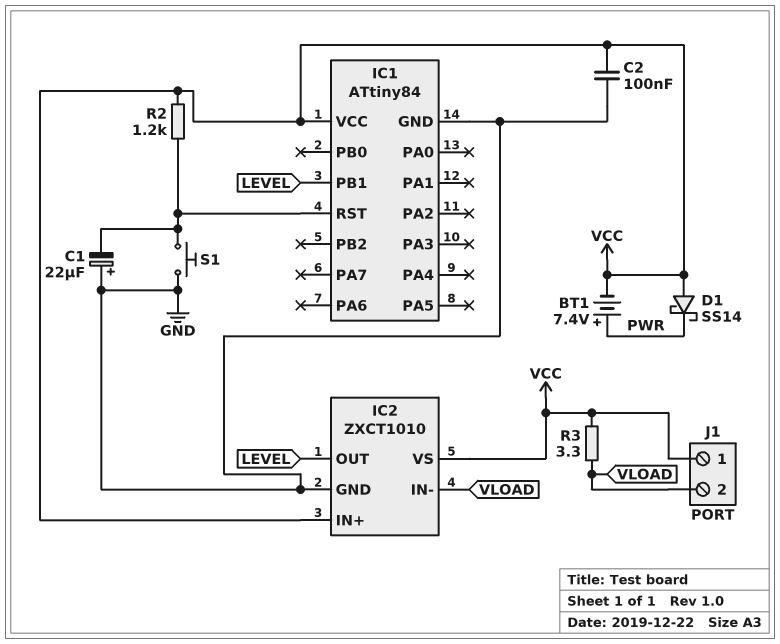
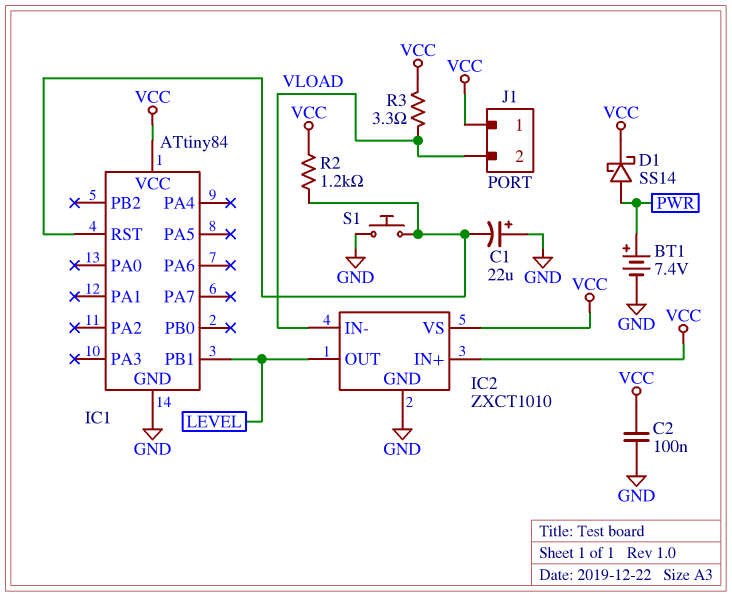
BT1: 7.4V (plus PWR, minus VCC) -> 7.4V (plus PWR, minus GND)
D1: schottky SS14 (A VCC, K PWR) -> schottky SS14 (A PWR, K VCC)

